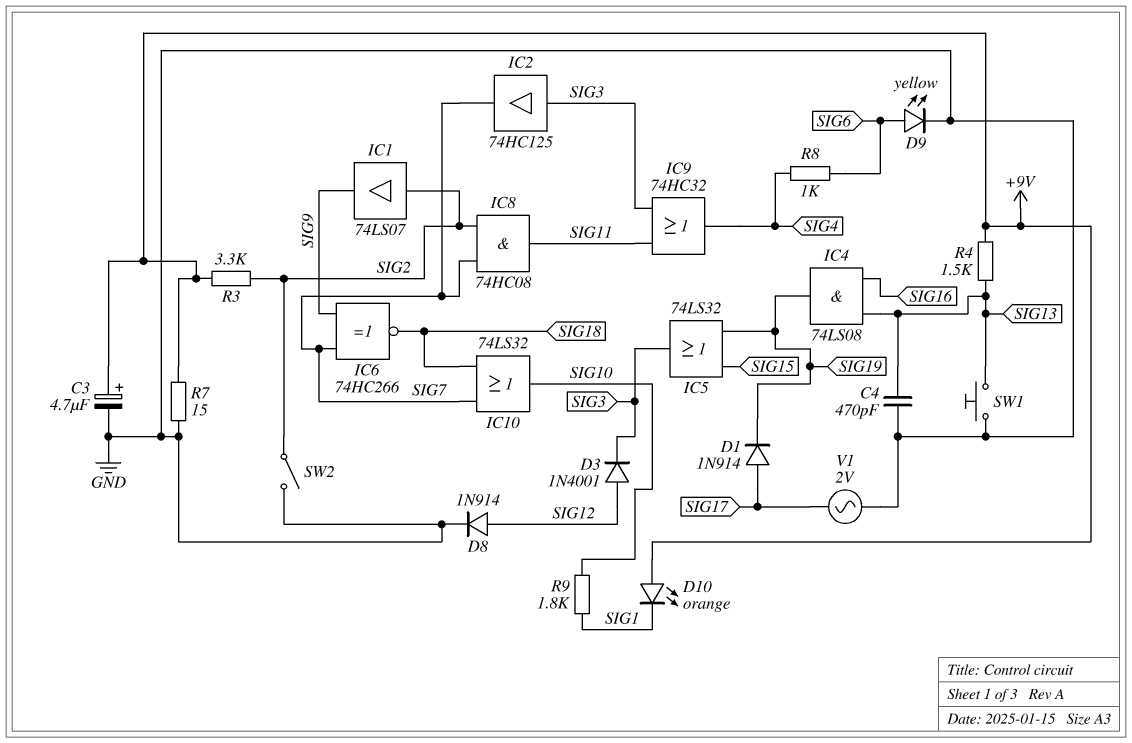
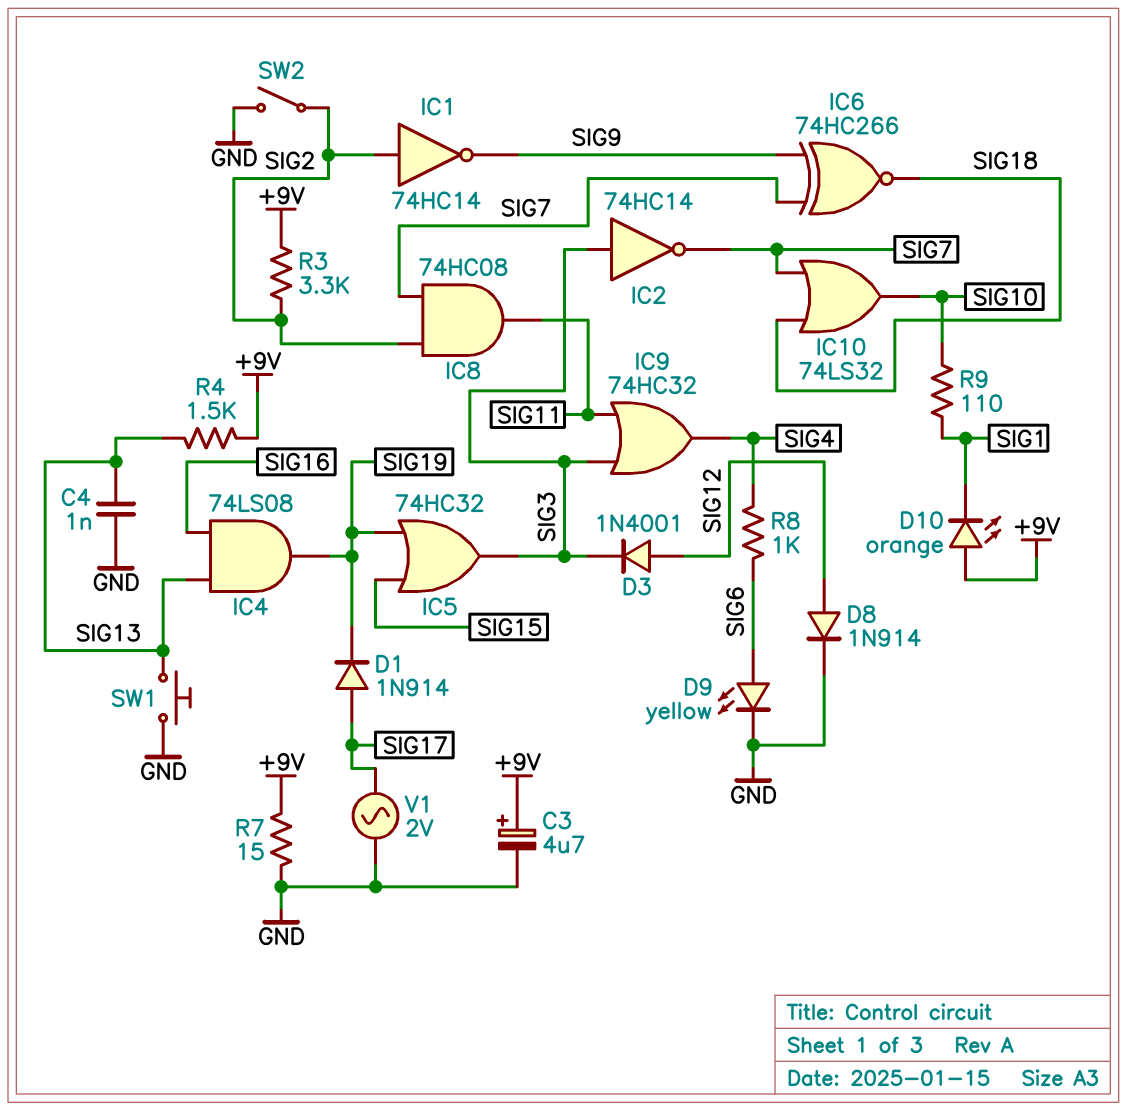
C4: 470pF (GND, SIG13) -> 1nF (GND, SIG13)
IC1: buffer 74LS07 (in SIG2, out SIG9) -> NOT 74HC14 (in SIG2, out SIG9)
IC2: buffer 74HC125 (in SIG3, out SIG7) -> NOT 74HC14 (in SIG3, out SIG7)
IC5: OR 74LS32 (in SIG15, in SIG19, out SIG3) -> OR 74HC32 (in SIG15, in SIG19, out SIG3)
R9: 1.8k (SIG1, SIG10) -> 110 (SIG1, SIG10)

